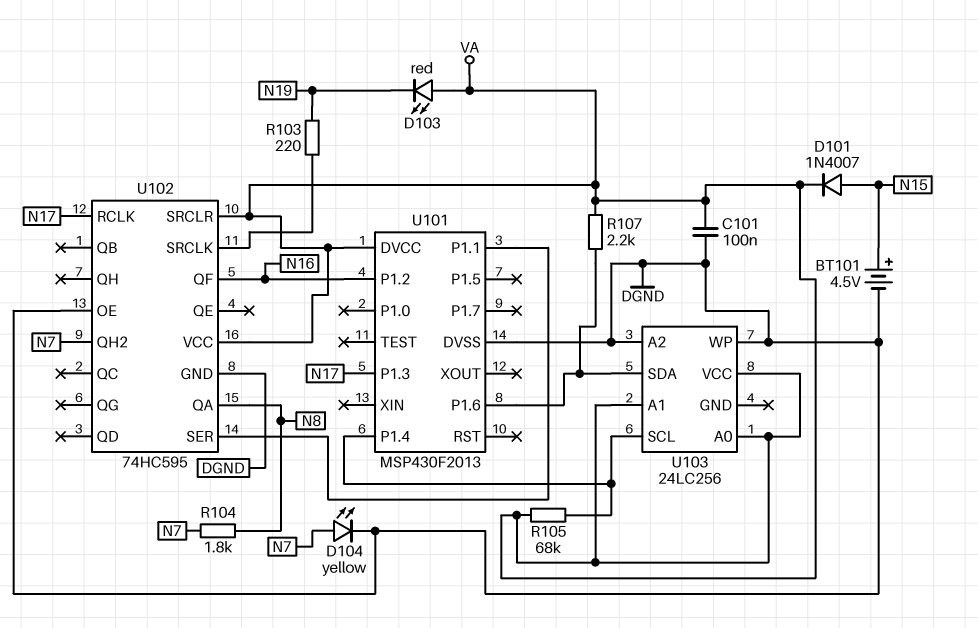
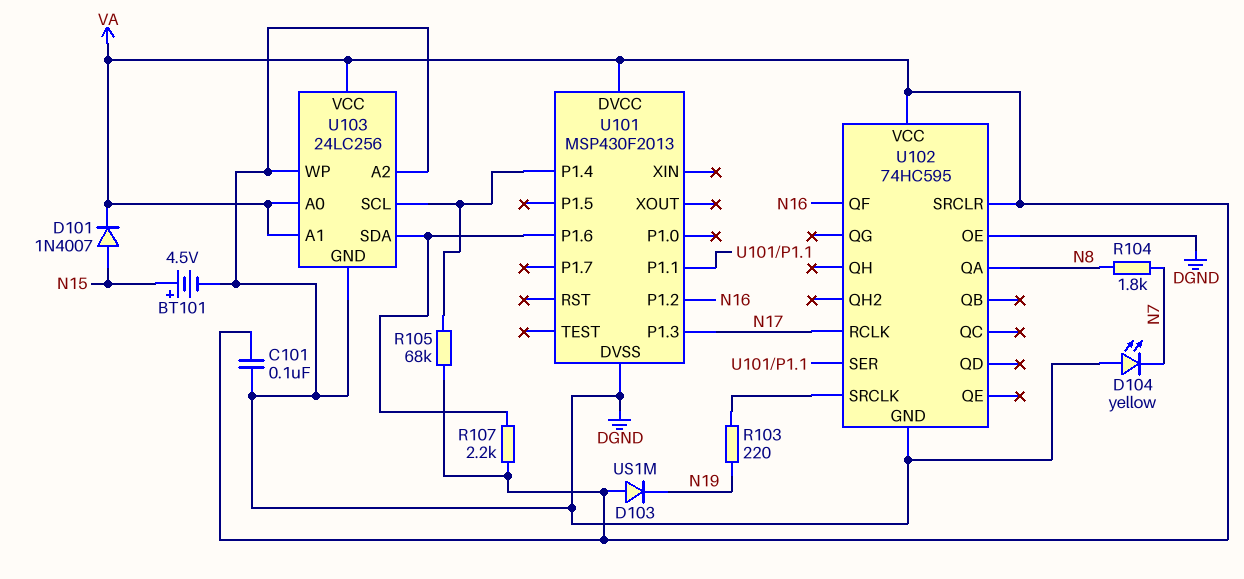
D103: LED red (A VA, K N19) -> diode US1M (A VA, K N19)
D104: LED yellow (A N7, K DGND) -> LED yellow (A DGND, K N7)
U102 pin QH2: N7 -> none
U103 pin GND: none -> DGND

